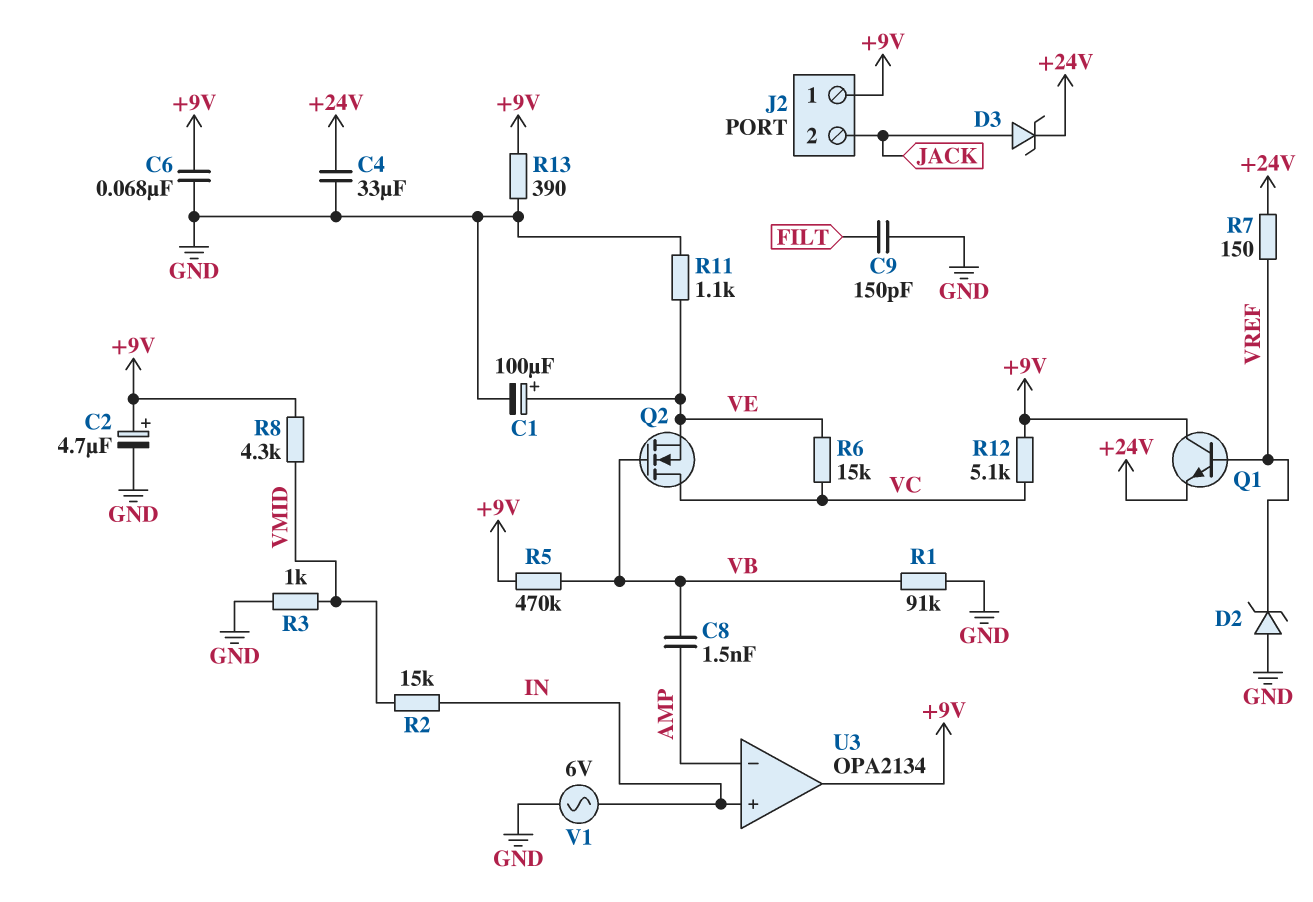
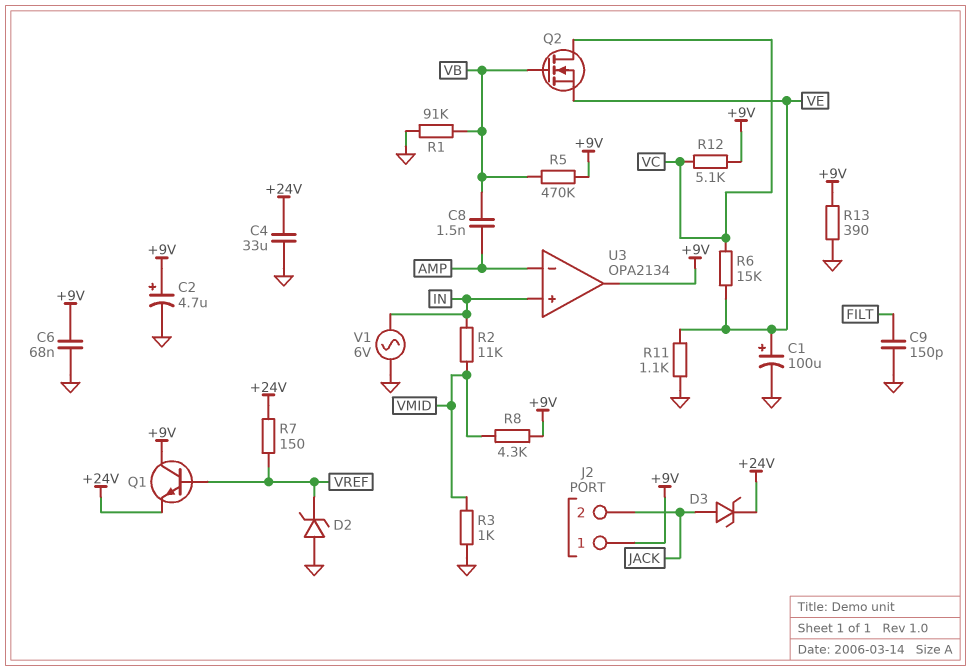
R2: 15k (IN, VMID) -> 11k (IN, VMID)

